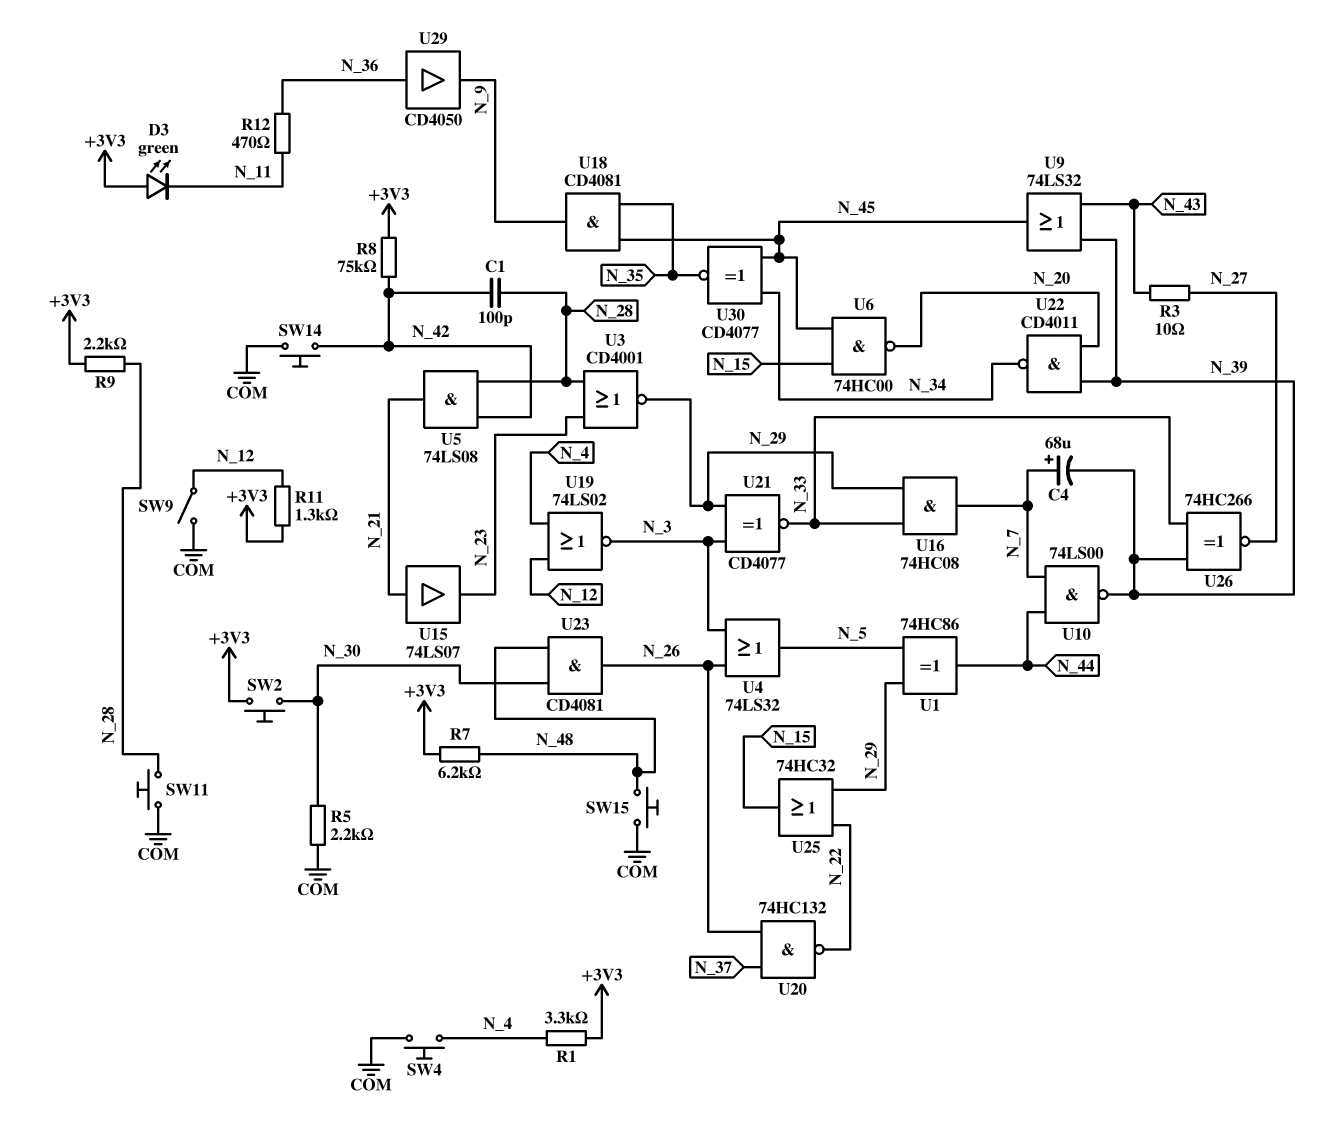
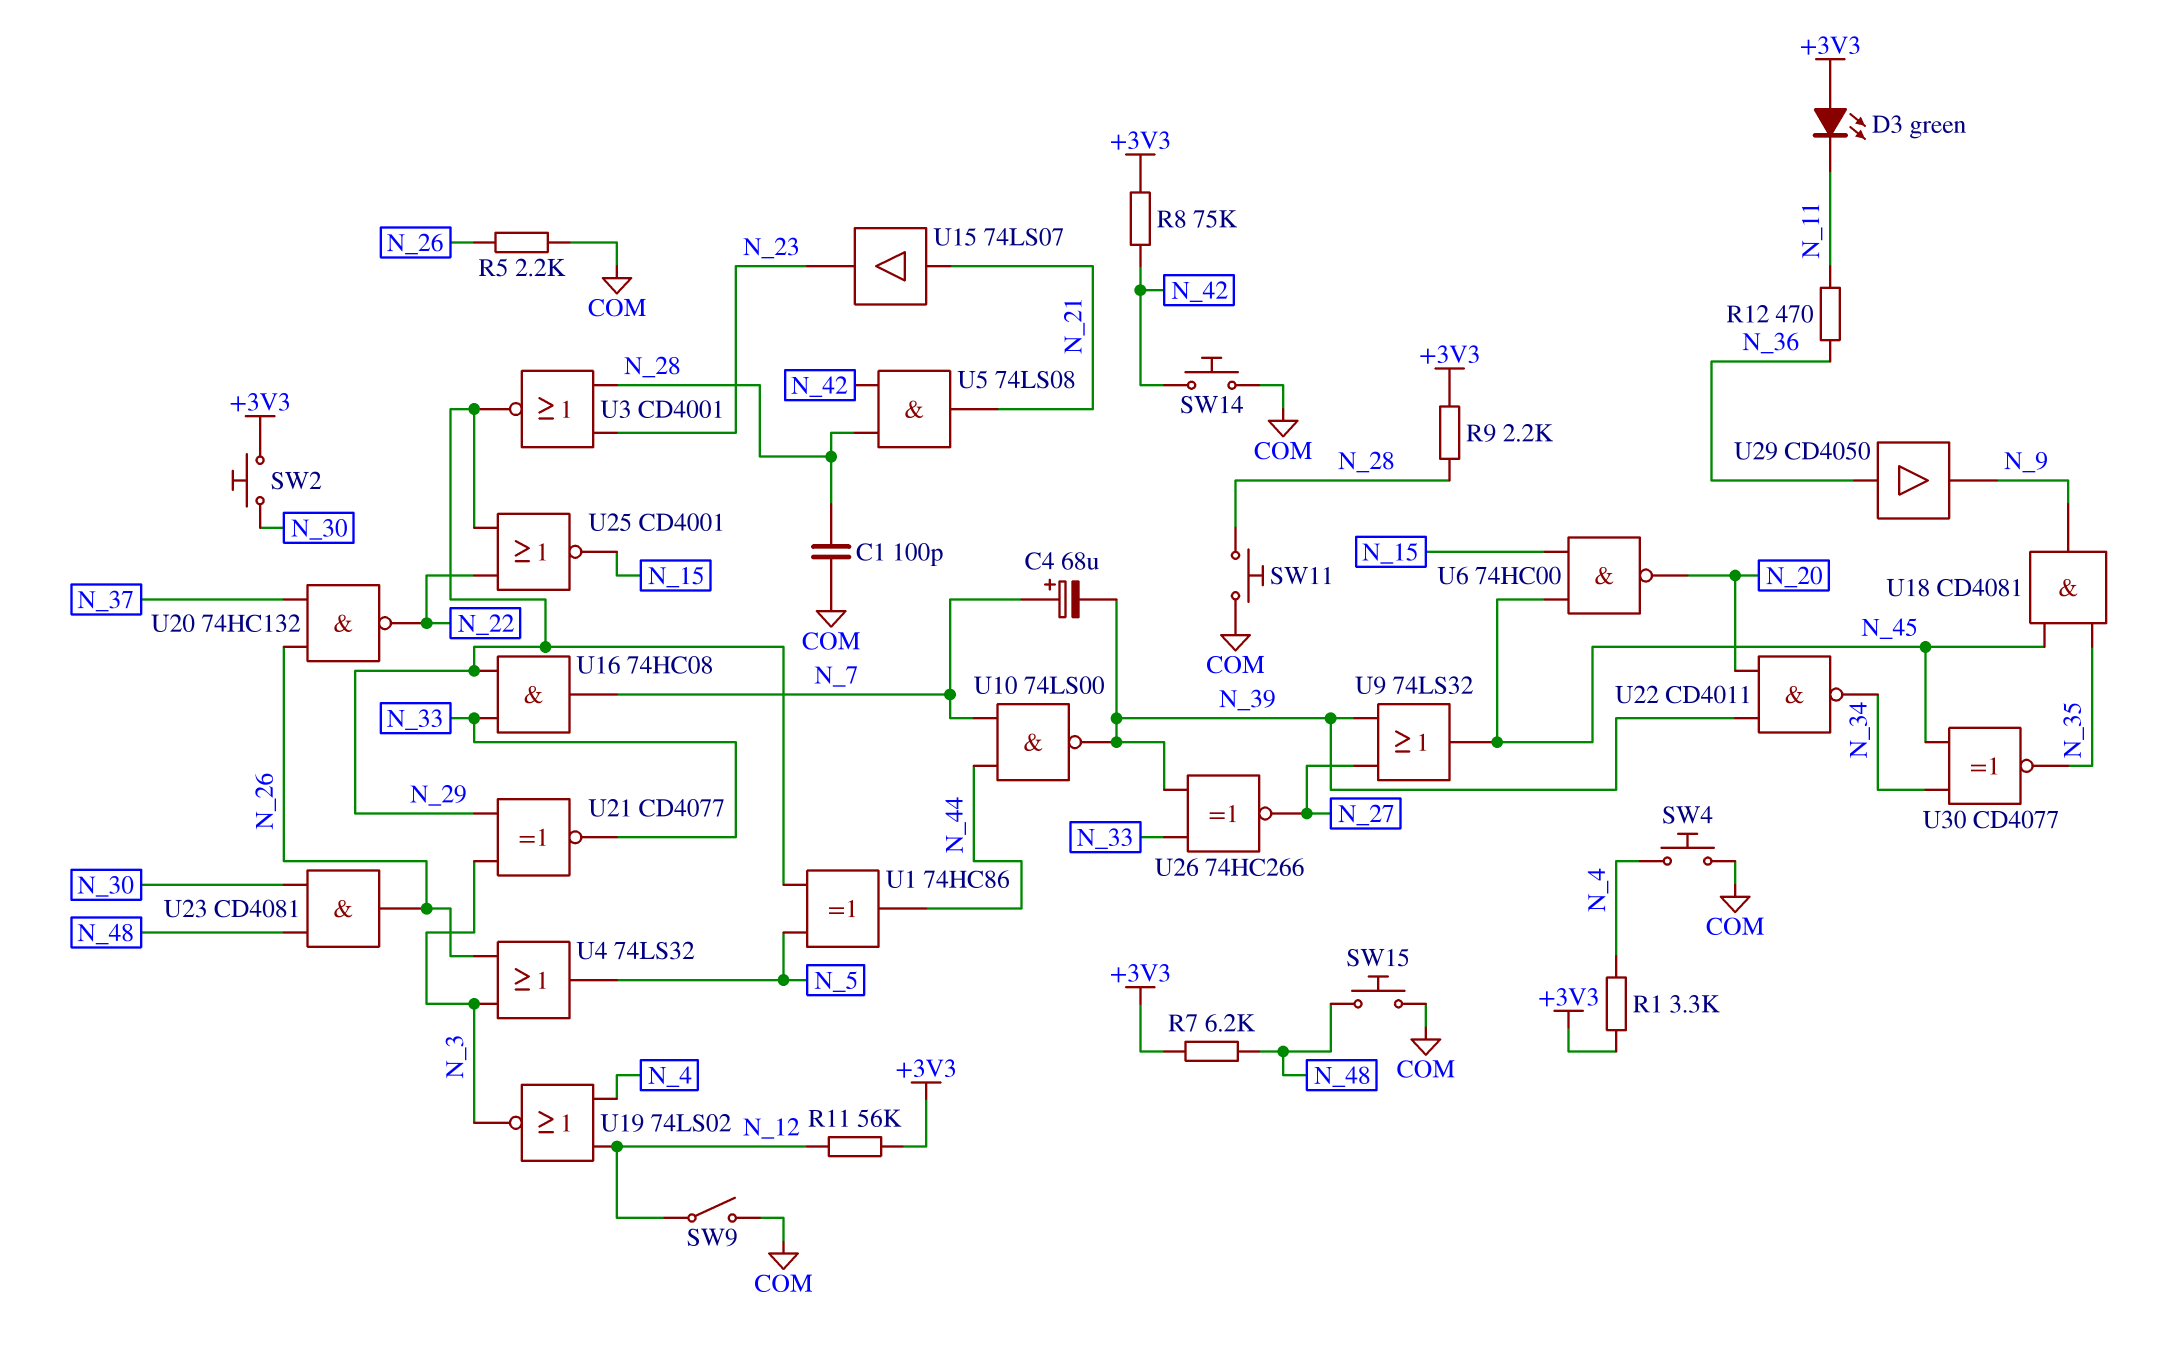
C1: 100pF (N_28, N_42) -> 100pF (COM, N_28)
R3: 10 (N_27, N_43) -> none
R5: 2.2k (COM, N_30) -> 2.2k (COM, N_26)
R11: 1.3k (+3V3, N_12) -> 56k (+3V3, N_12)
U9: OR 74LS32 (in N_39, in N_43, out N_45) -> OR 74LS32 (in N_27, in N_39, out N_45)
U25: OR 74HC32 (in N_22, in N_29, out N_15) -> NOR CD4001 (in N_22, in N_29, out N_15)

